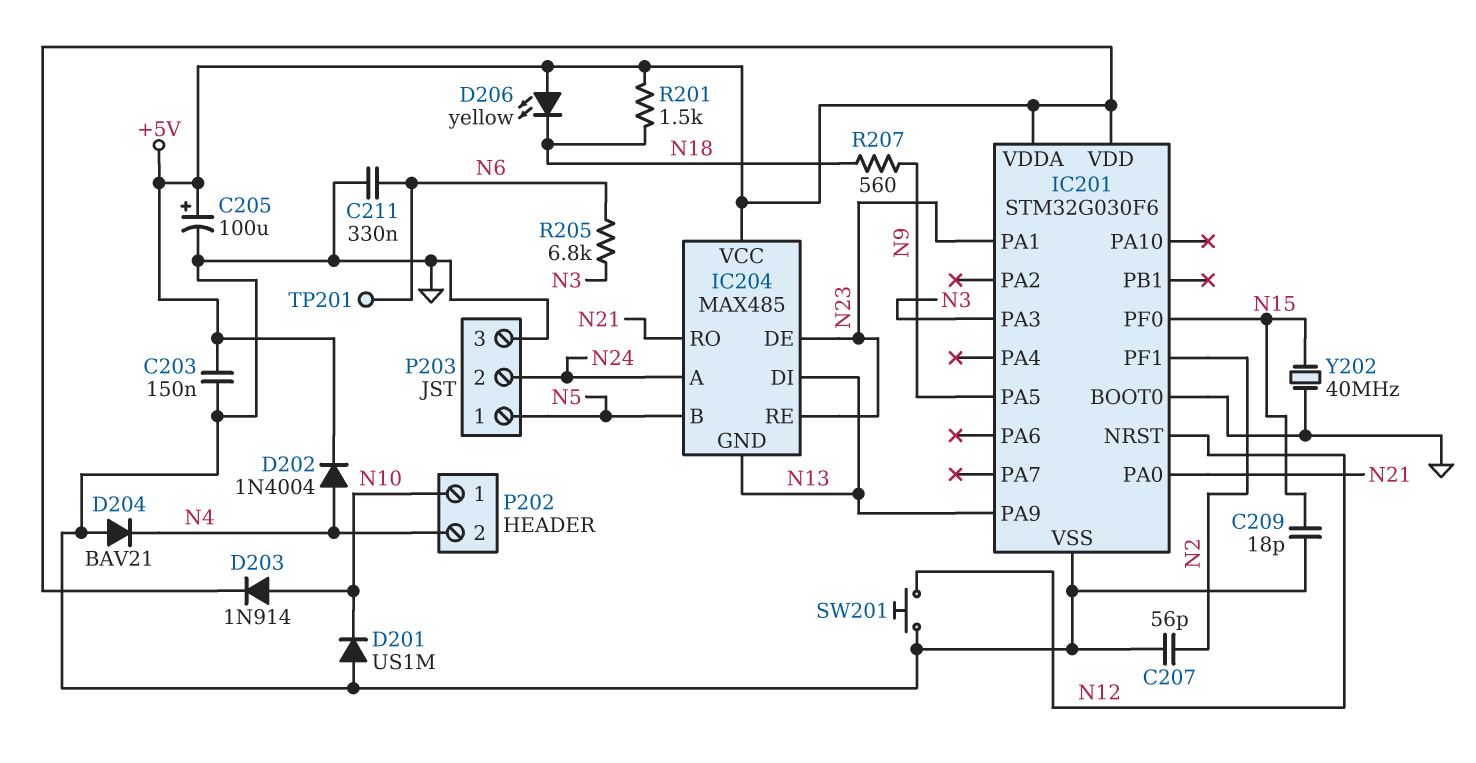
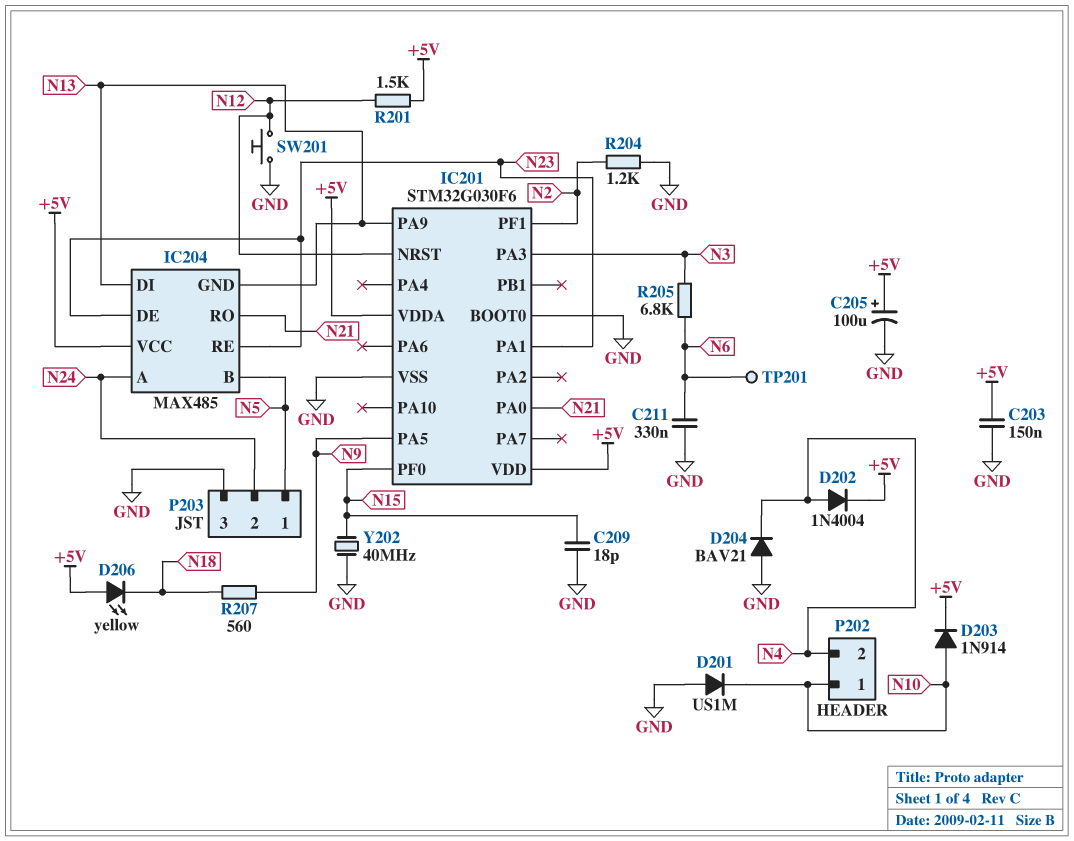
C207: 56pF (GND, N2) -> none
R201: 1.5k (+5V, N18) -> 1.5k (+5V, N12)
R204: none -> 1.2k (GND, N2)

